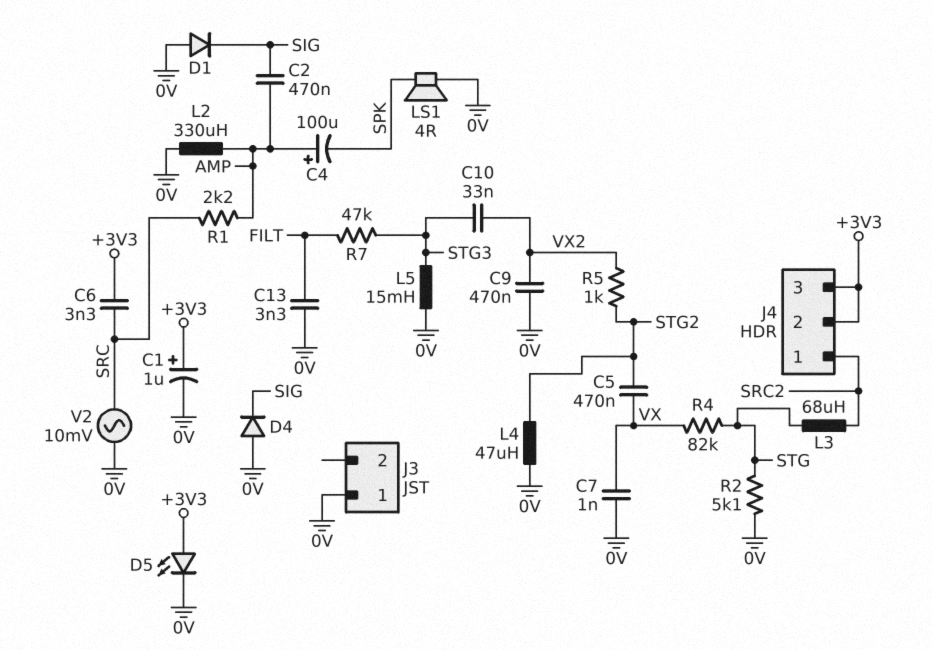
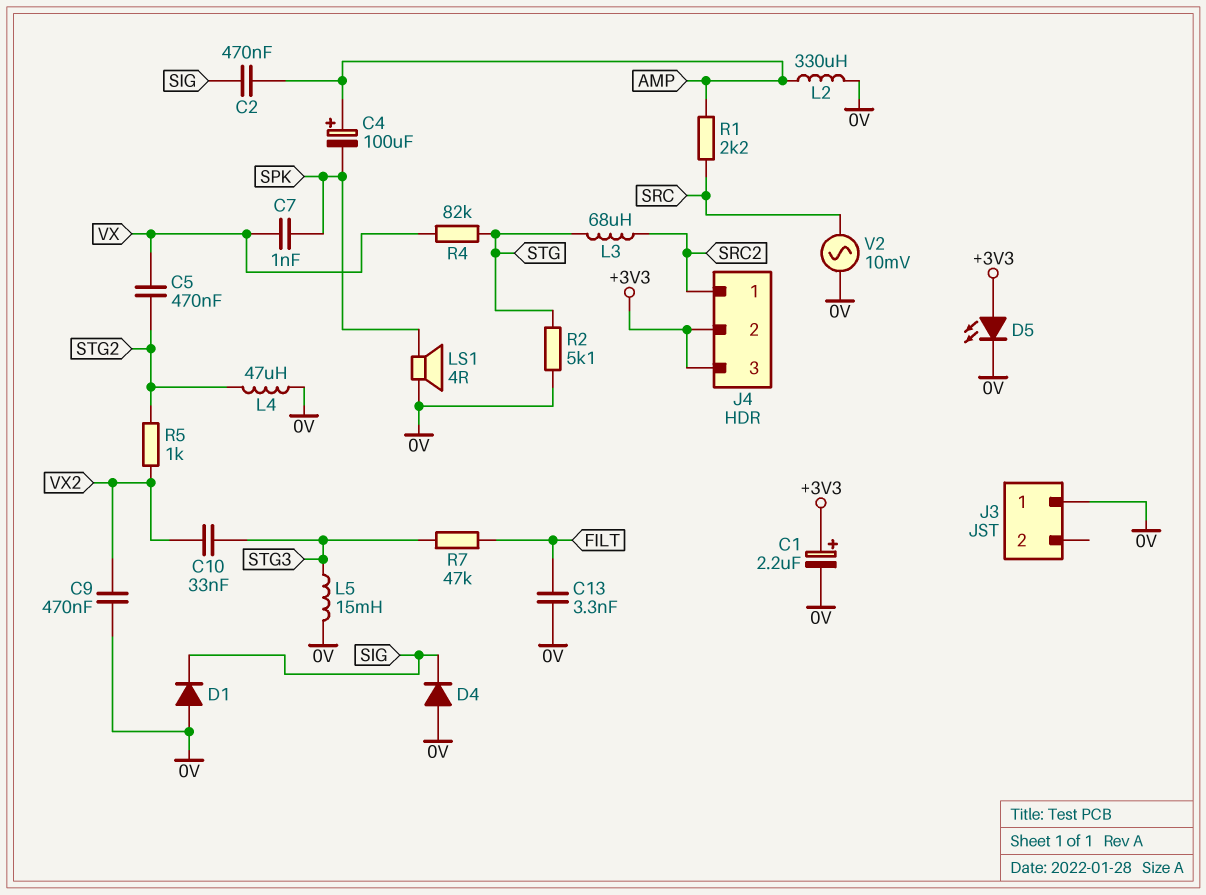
C1: 1uF (plus +3V3, minus 0V) -> 2.2uF (plus +3V3, minus 0V)
C6: 3.3nF (+3V3, SRC) -> none
C7: 1nF (0V, VX) -> 1nF (SPK, VX)

